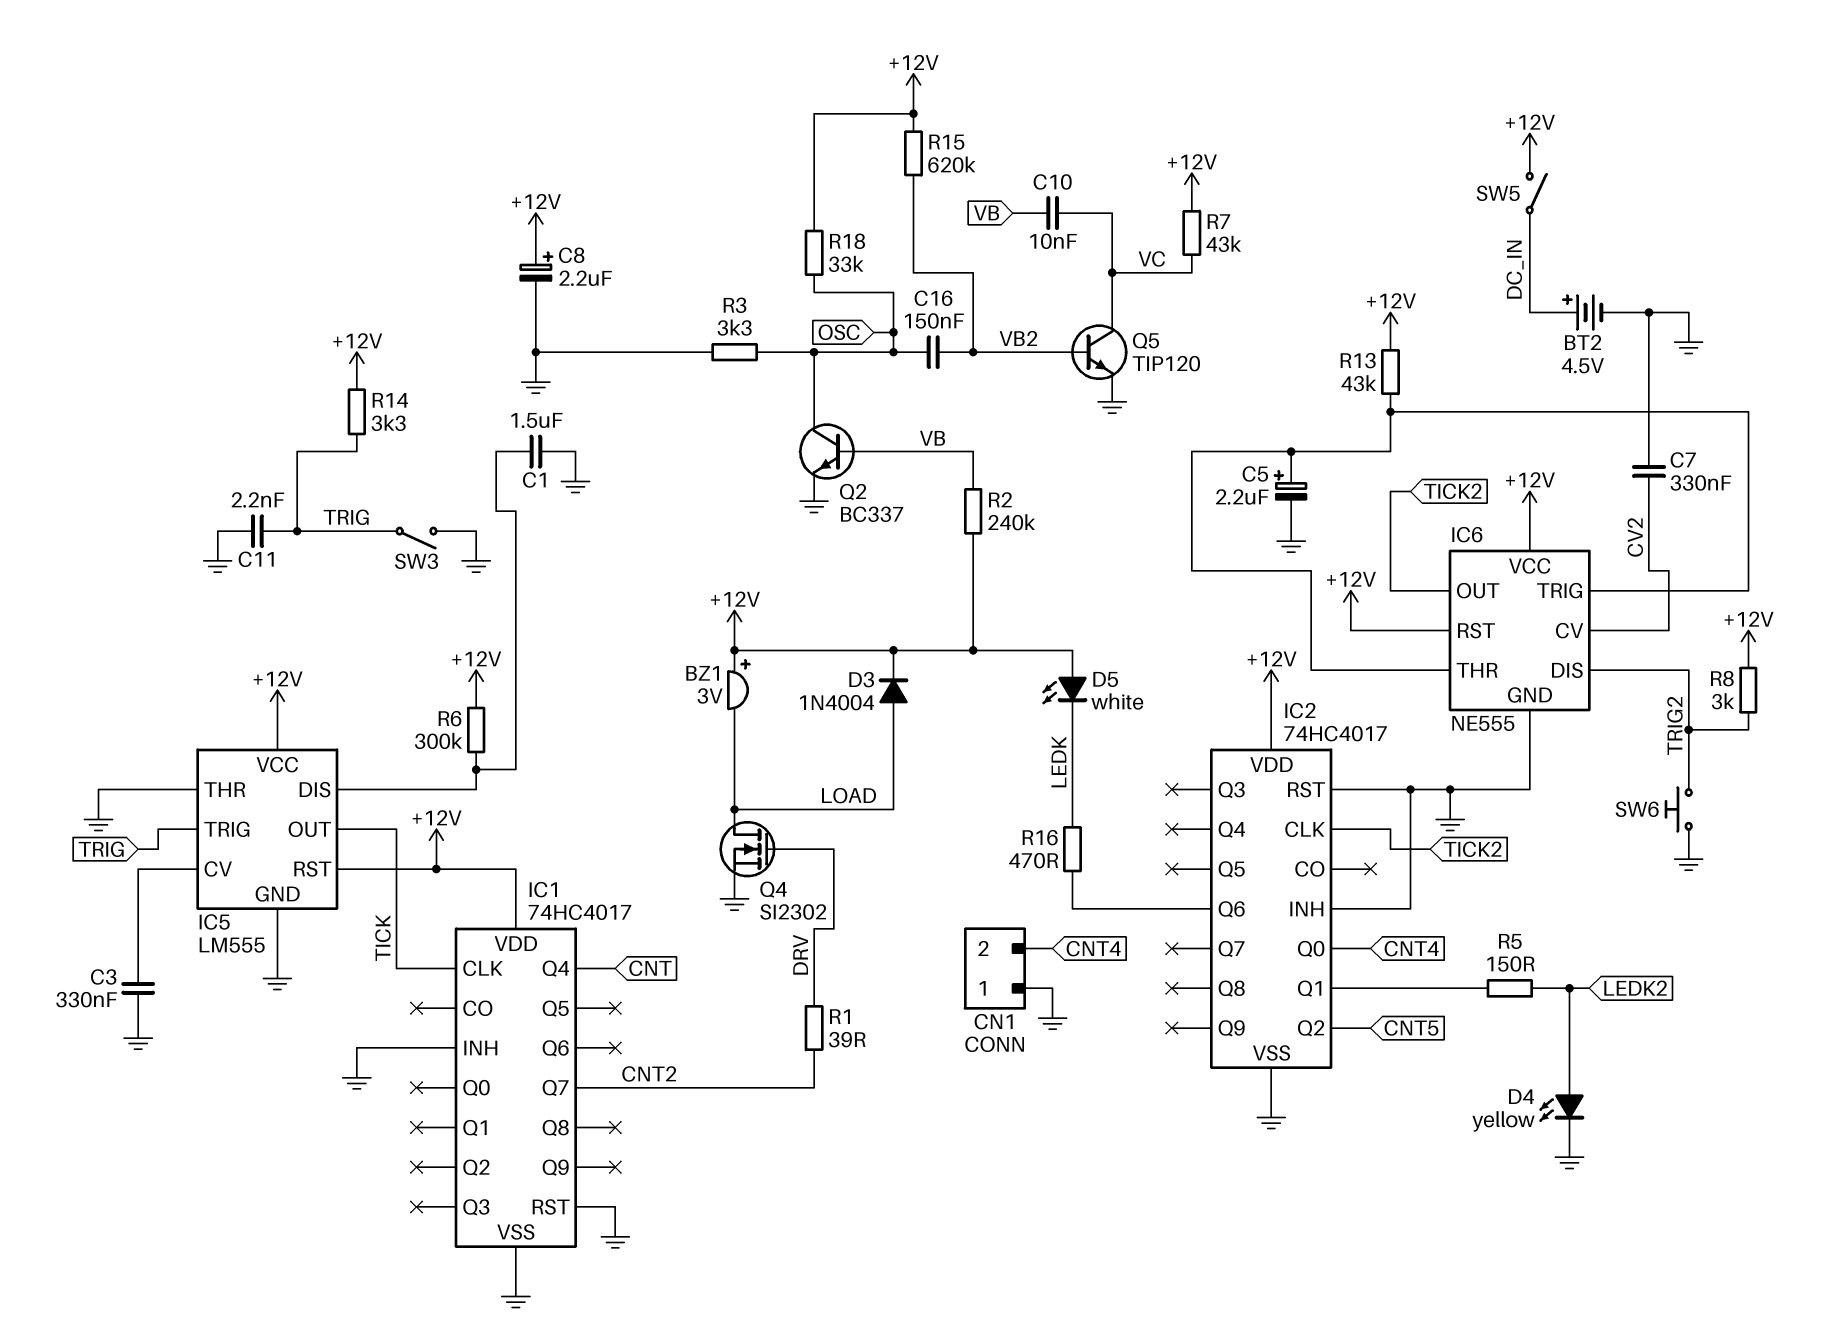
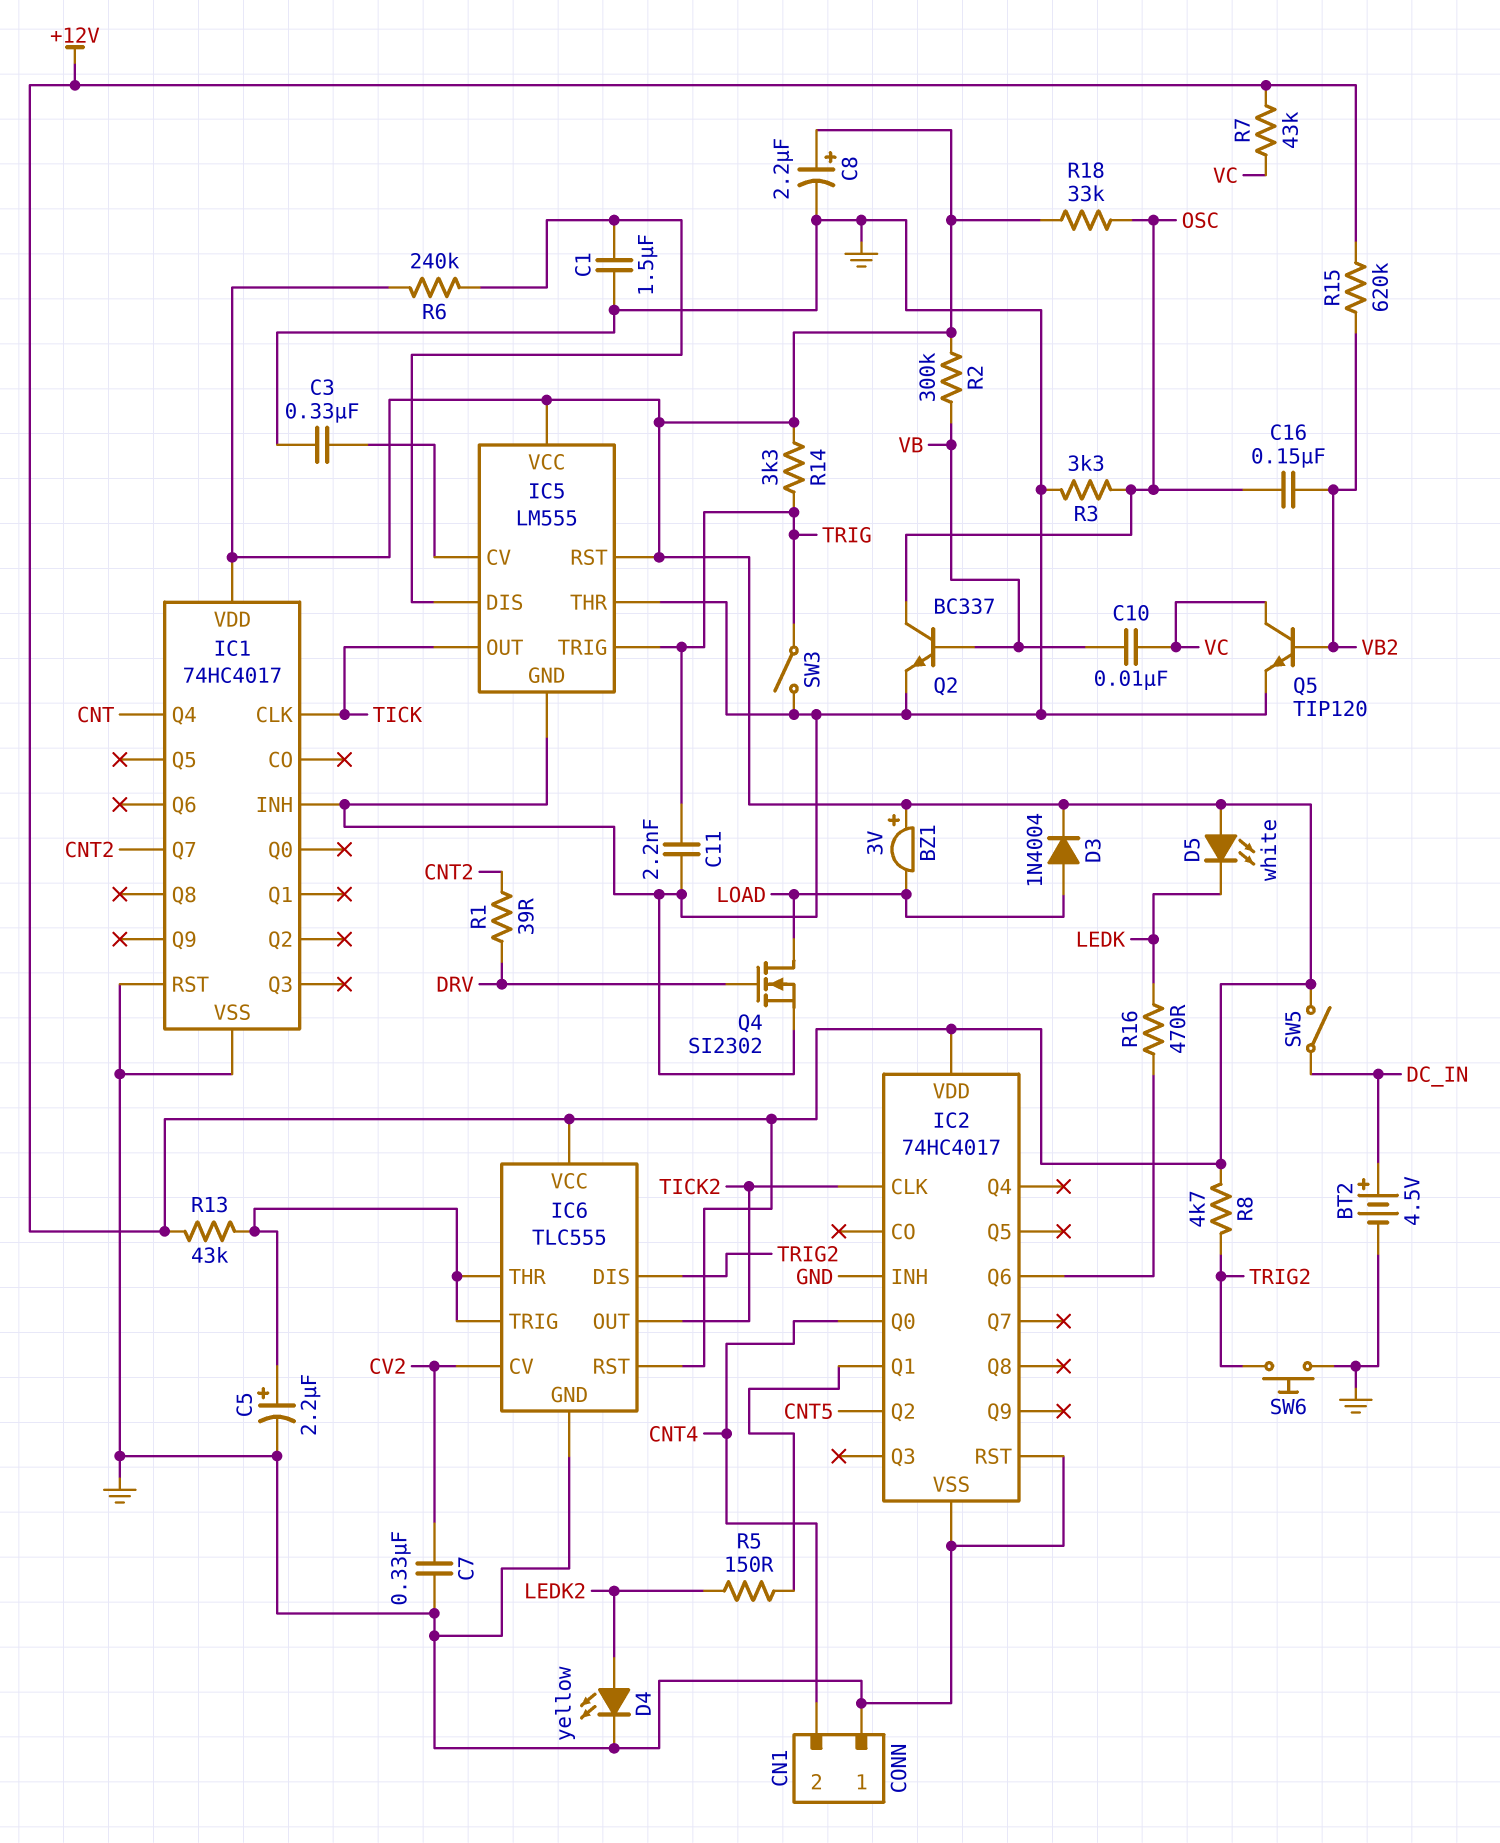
IC6: NE555 -> TLC555
R2: 240k (+12V, VB) -> 300k (+12V, VB)
R6: 300k (+12V, IC5/DIS) -> 240k (+12V, IC5/DIS)
R8: 3k (+12V, TRIG2) -> 4.7k (+12V, TRIG2)

